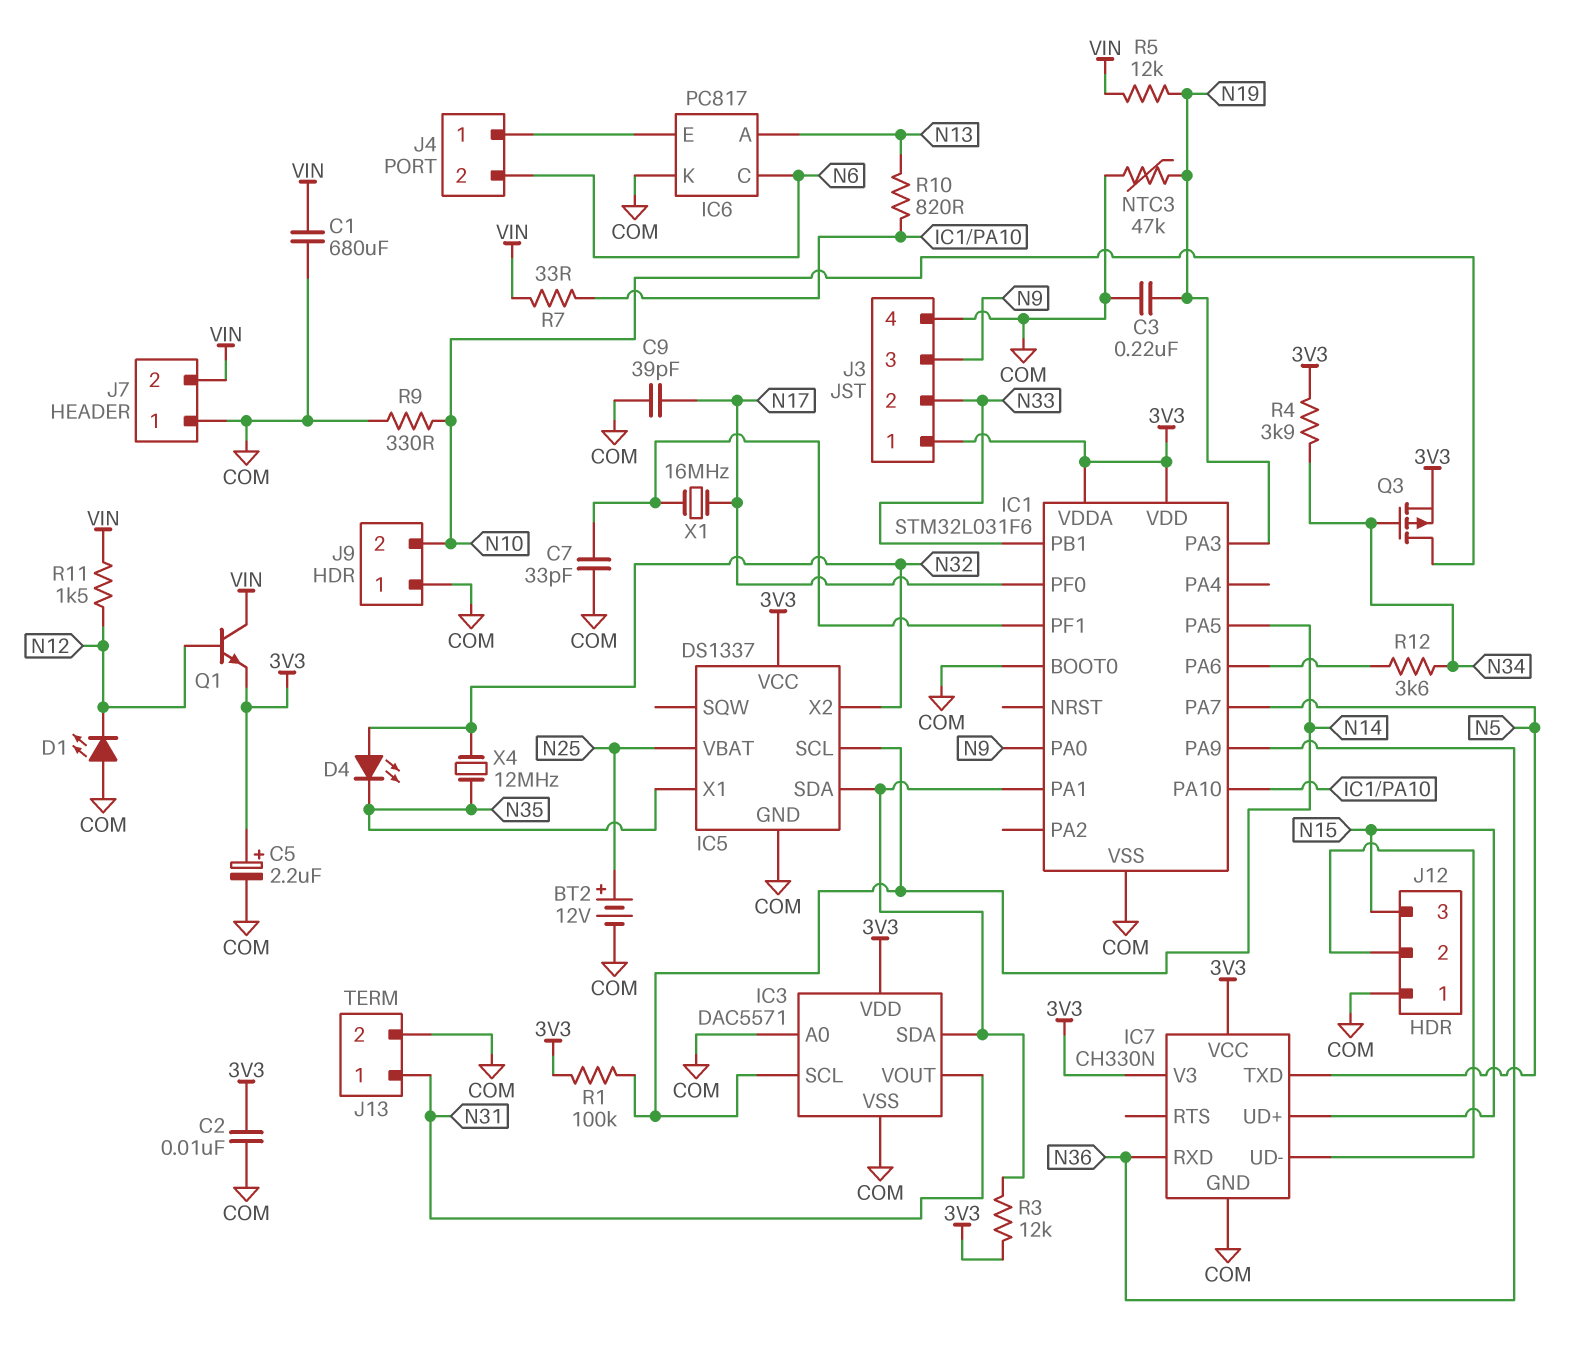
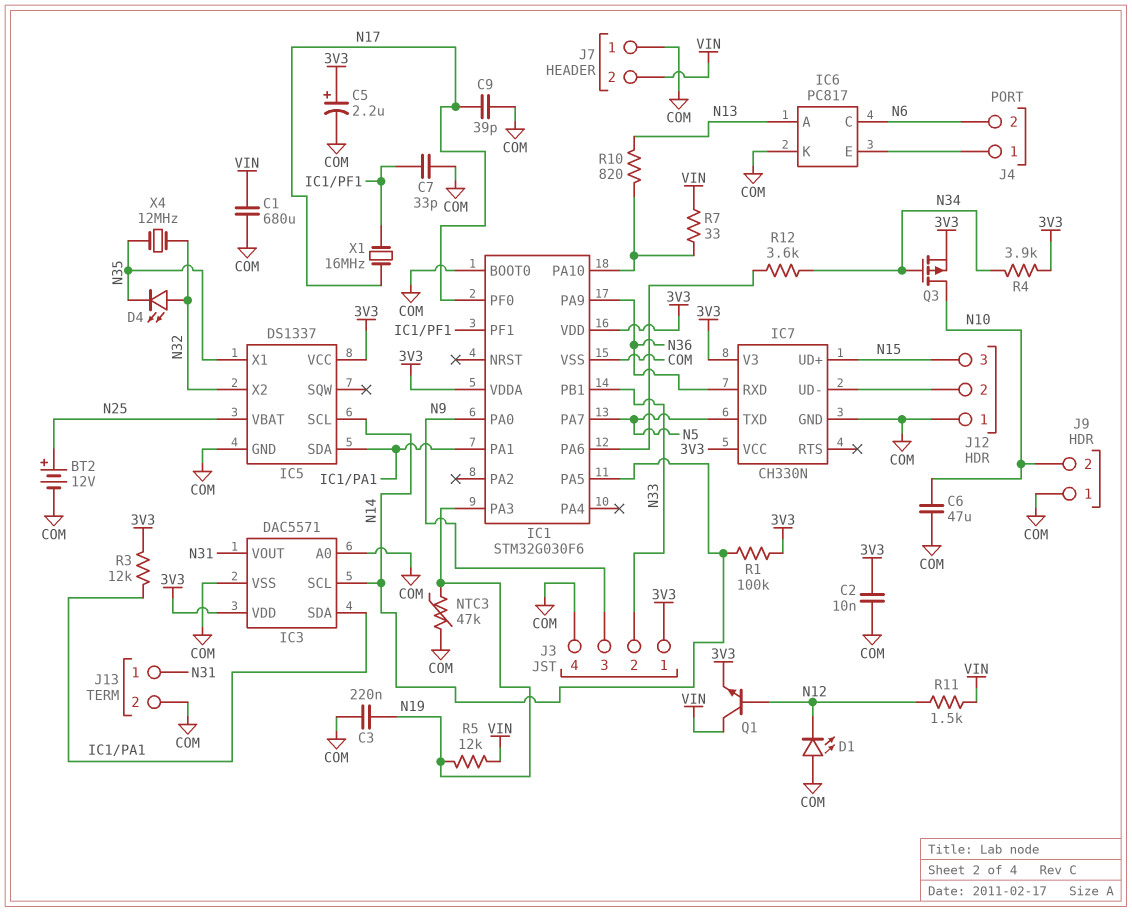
C6: none -> 47uF (COM, N10)
IC1: STM32L031F6 -> STM32G030F6
R9: 330 (COM, N10) -> none

